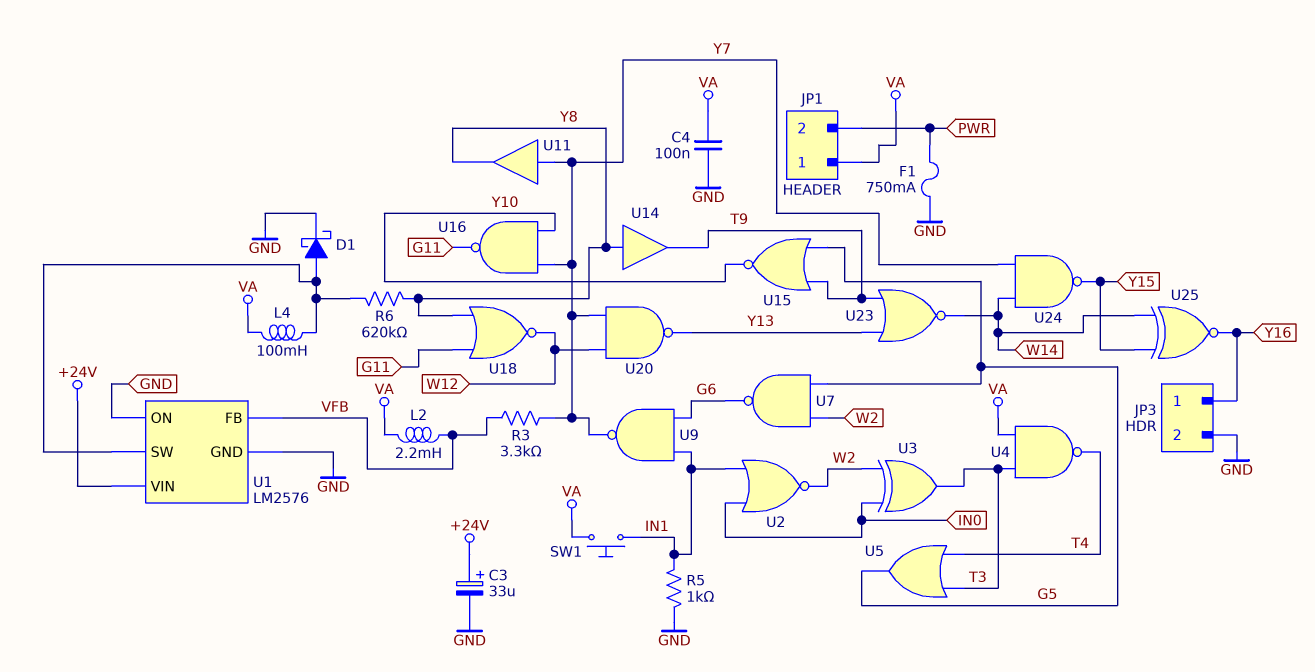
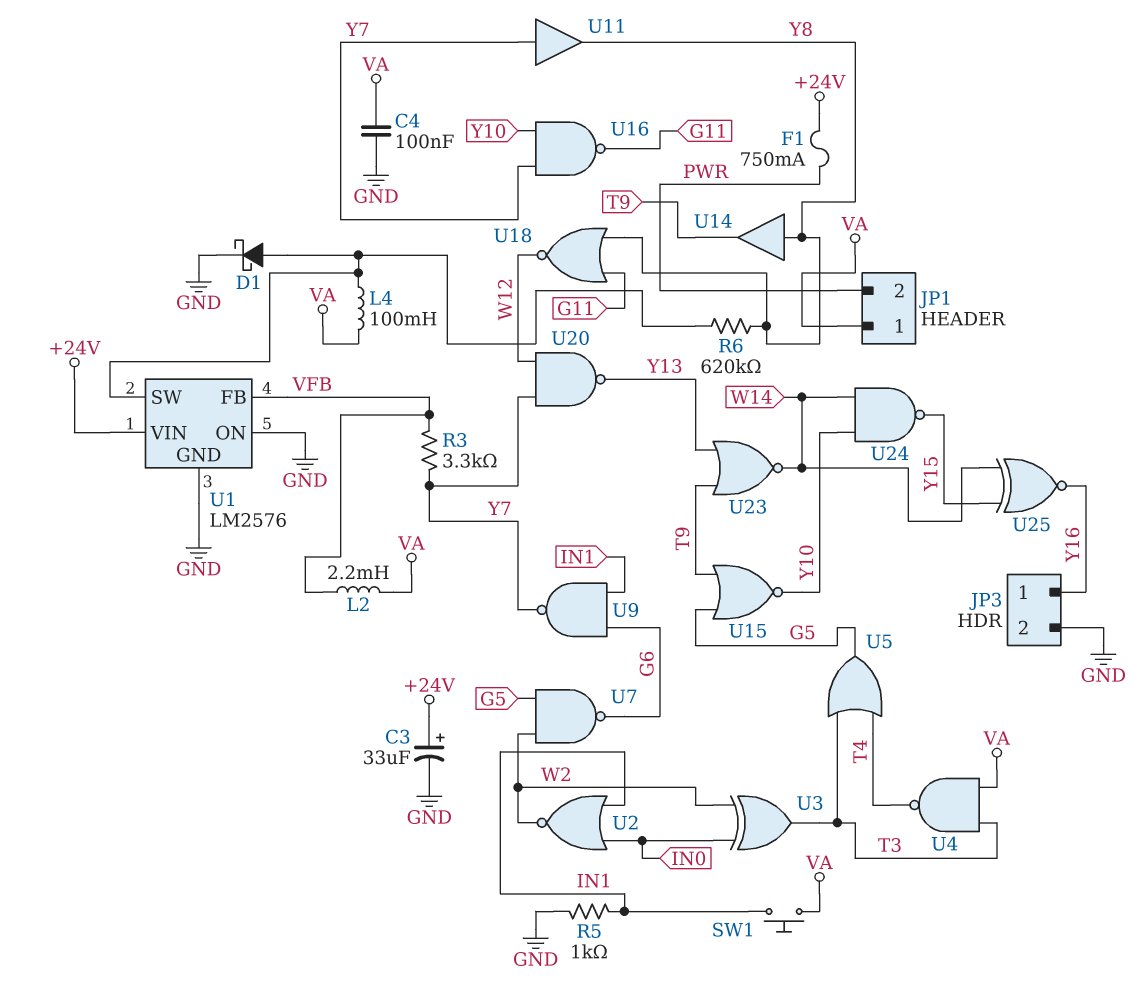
F1: 750mA (GND, PWR) -> 750mA (+24V, PWR)
U24: NAND (in W14, in Y7, out Y15) -> NAND (in W14, in Y10, out Y15)

